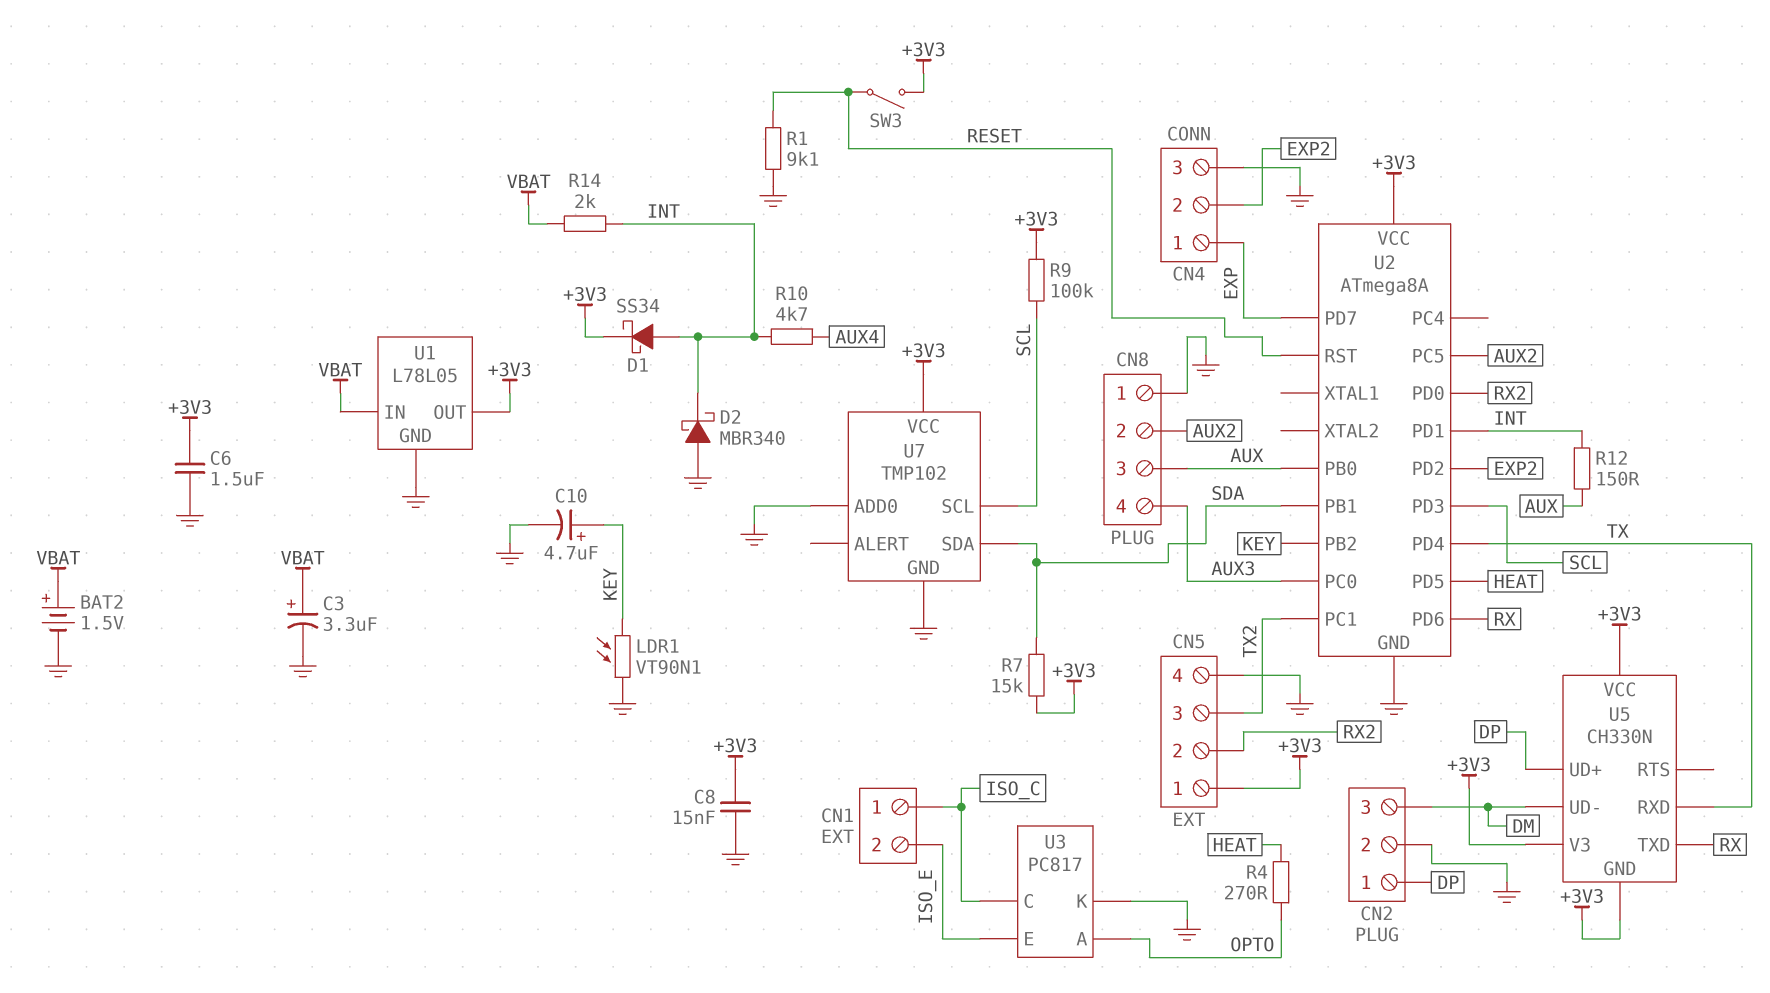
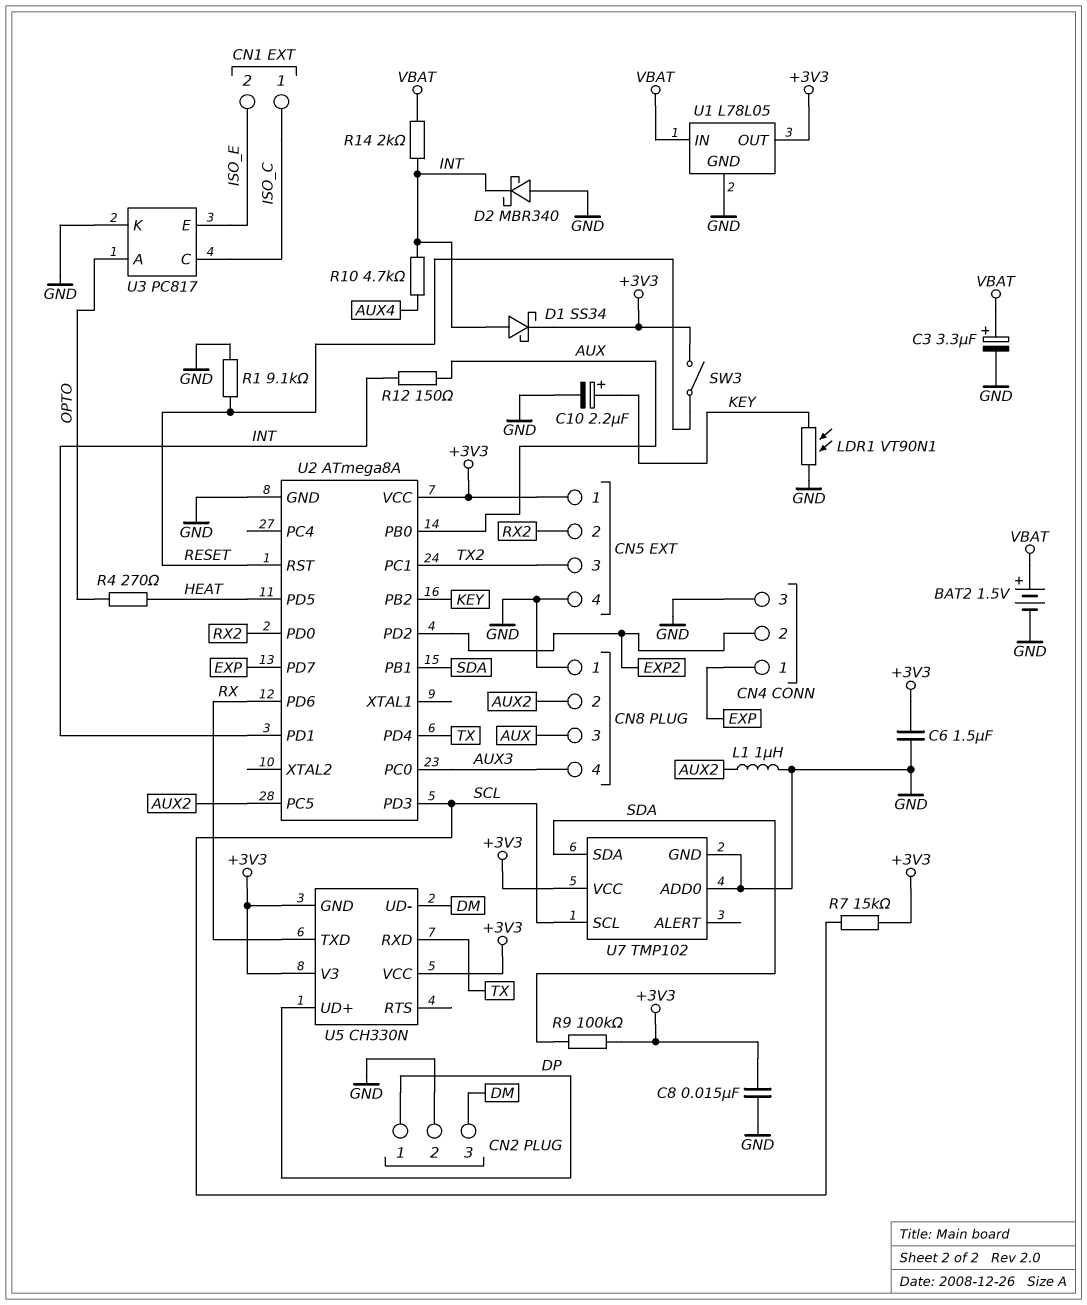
C10: 4.7uF (plus KEY, minus GND) -> 2.2uF (plus KEY, minus GND)
L1: none -> 1uH (AUX2, GND)
R7: 15k (+3V3, SDA) -> 15k (+3V3, SCL)
R9: 100k (+3V3, SCL) -> 100k (+3V3, SDA)

